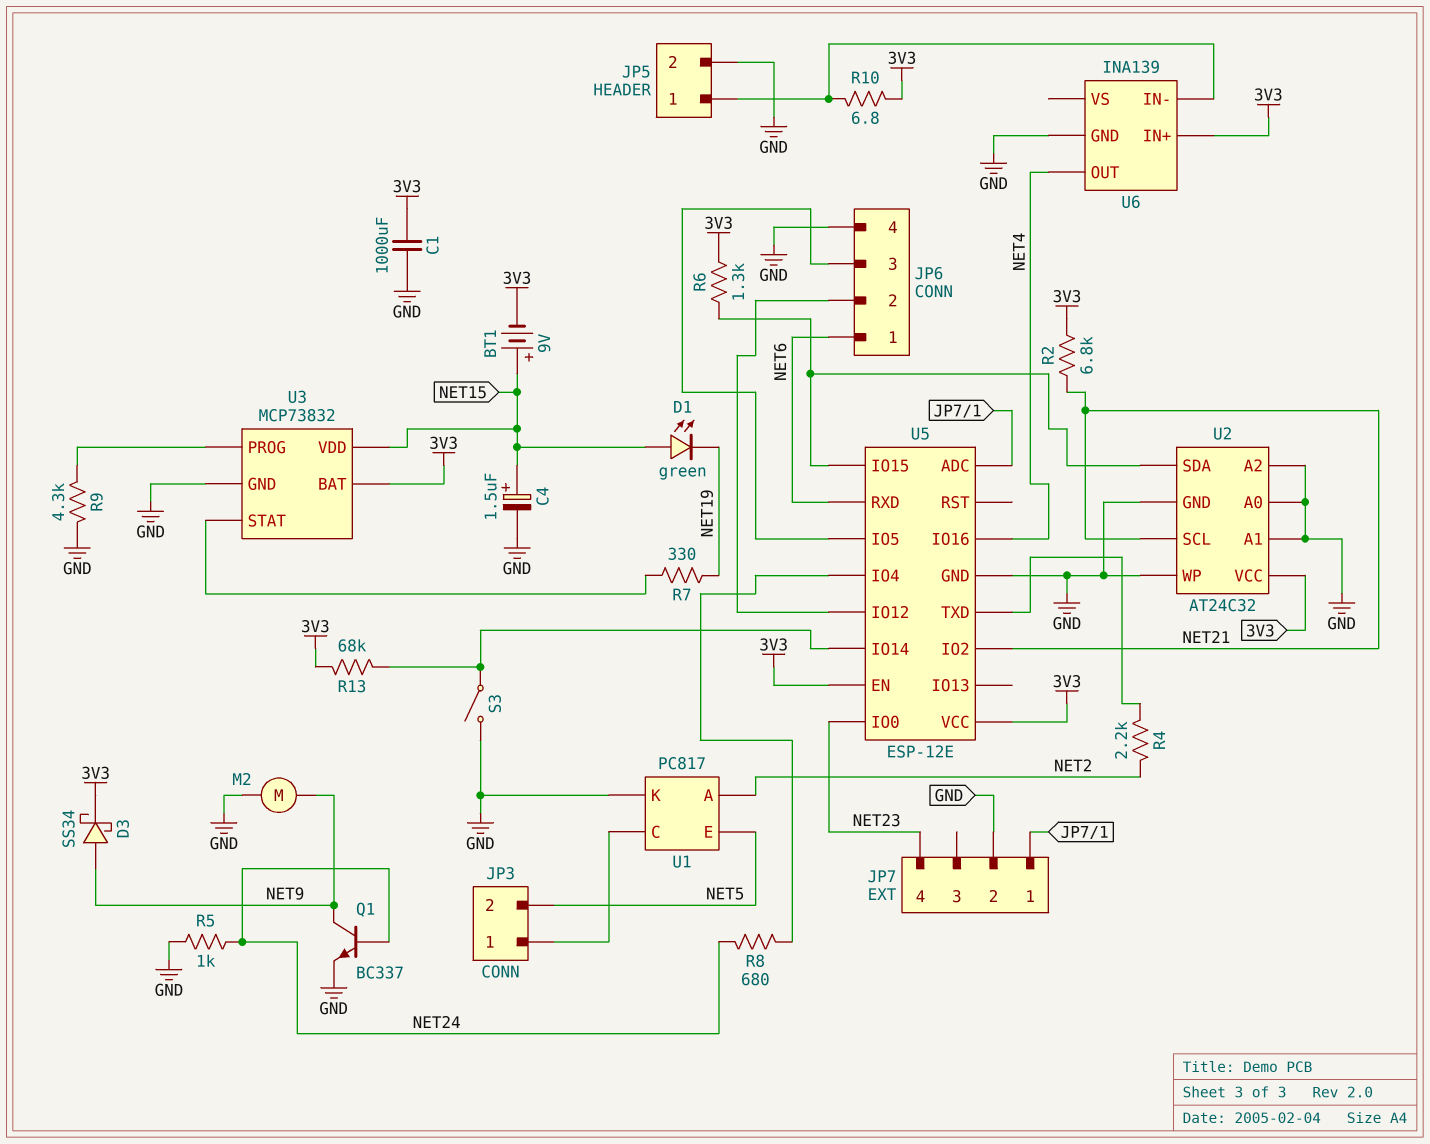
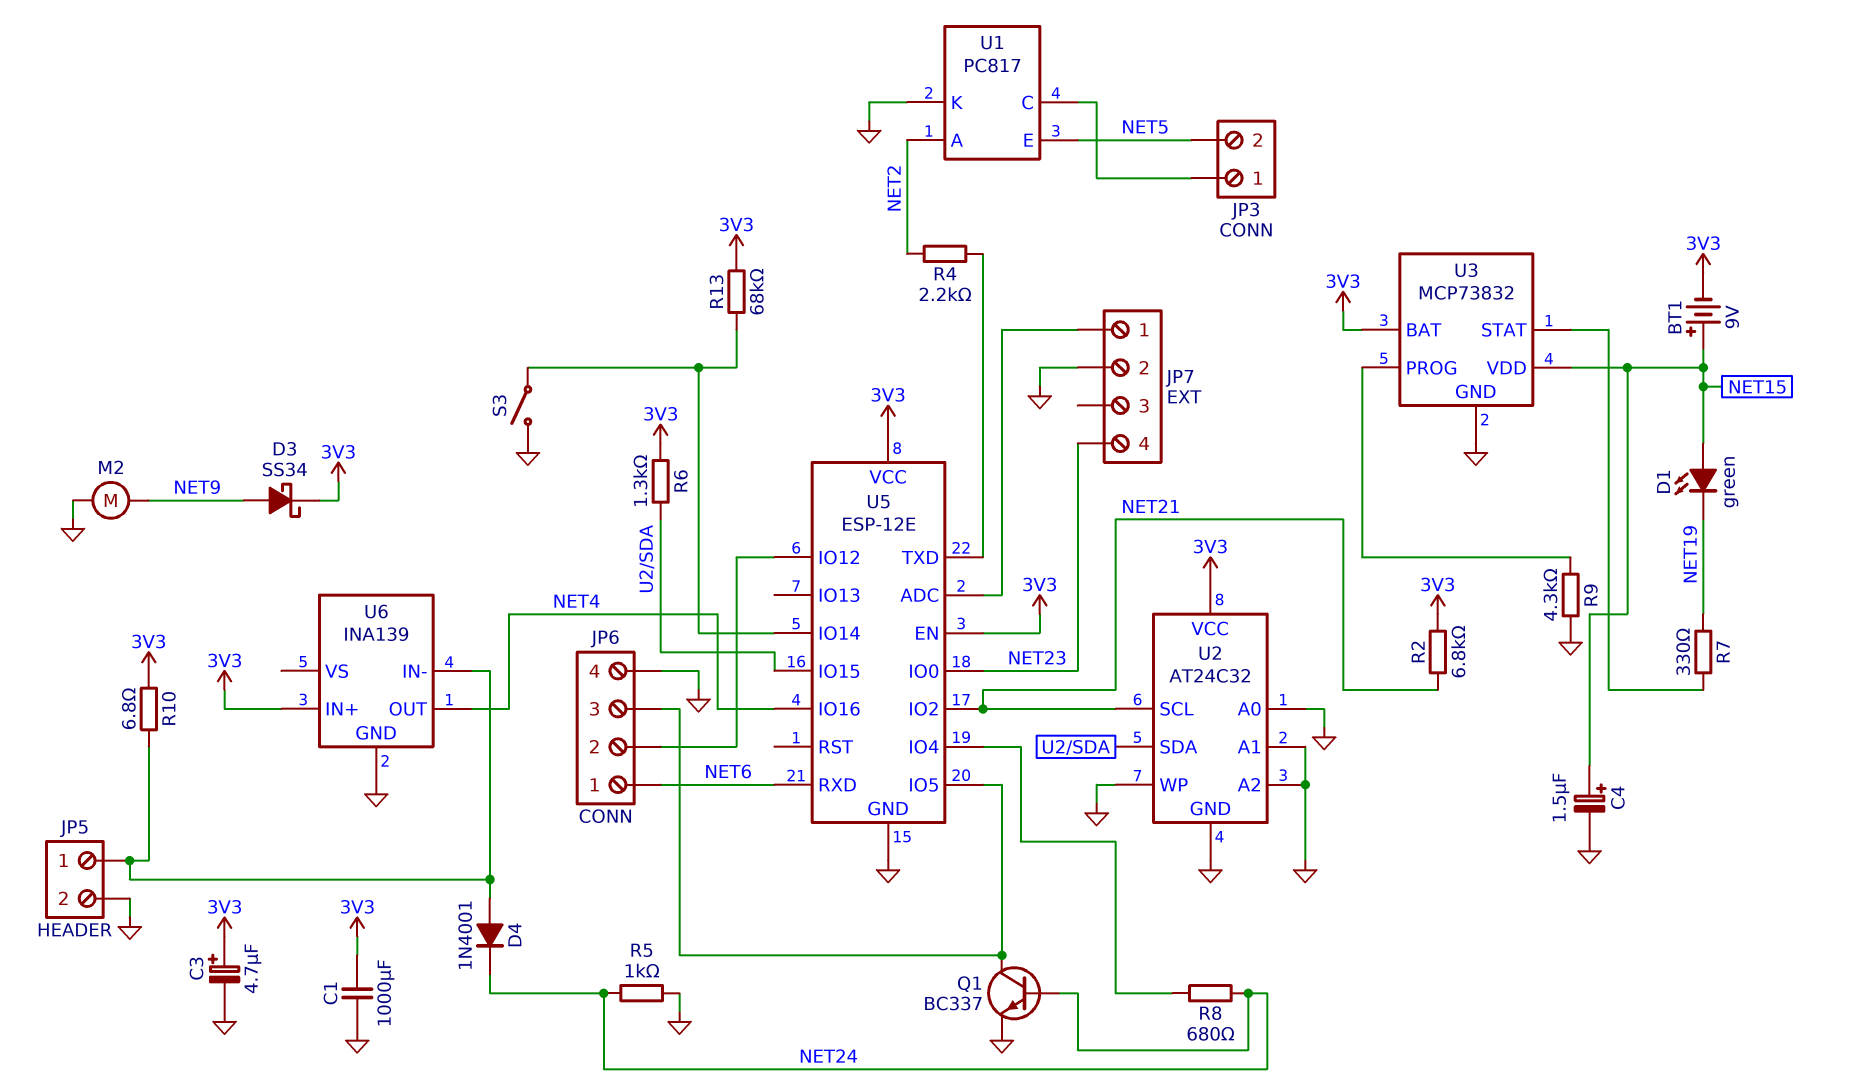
C3: none -> 4.7uF (plus 3V3, minus GND)
D4: none -> diode 1N4001 (A JP5/1, K NET24)
Q1: NPN BC337 (B NET24, C NET9, E GND) -> NPN BC337 (B NET24, C JP6/3, E GND)

